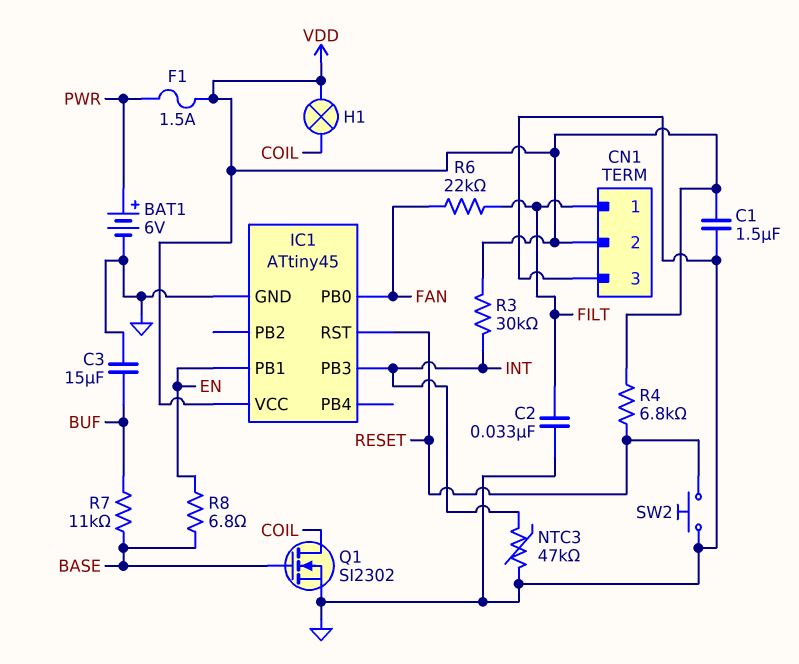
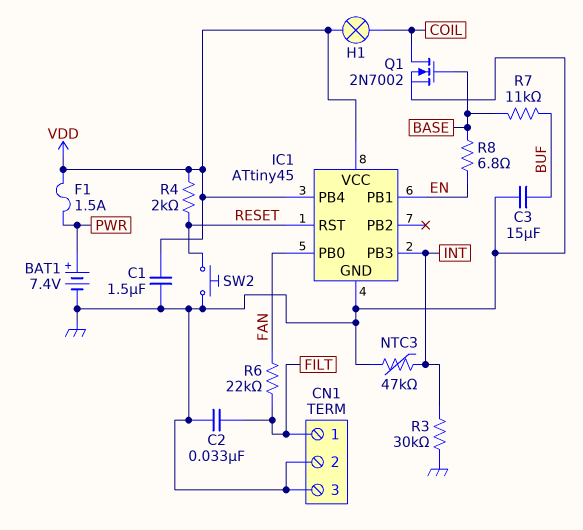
BAT1: 6V (plus PWR, minus GND) -> 7.4V (plus PWR, minus GND)
CN1 pin 2: VDD -> GND
IC1 pin PB4: none -> VDD
Q1: NMOS SI2302 (G BASE, D COIL, S GND) -> NMOS 2N7002 (G BASE, D COIL, S GND)
R3: 30k (INT, VDD) -> 30k (GND, INT)
R4: 6.8k (RESET, VDD) -> 2k (RESET, VDD)

